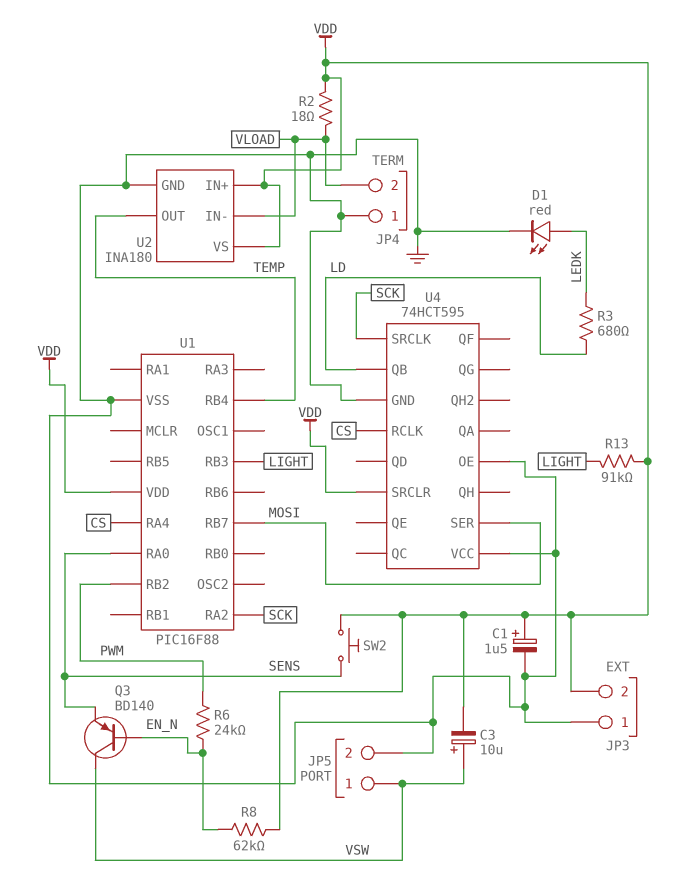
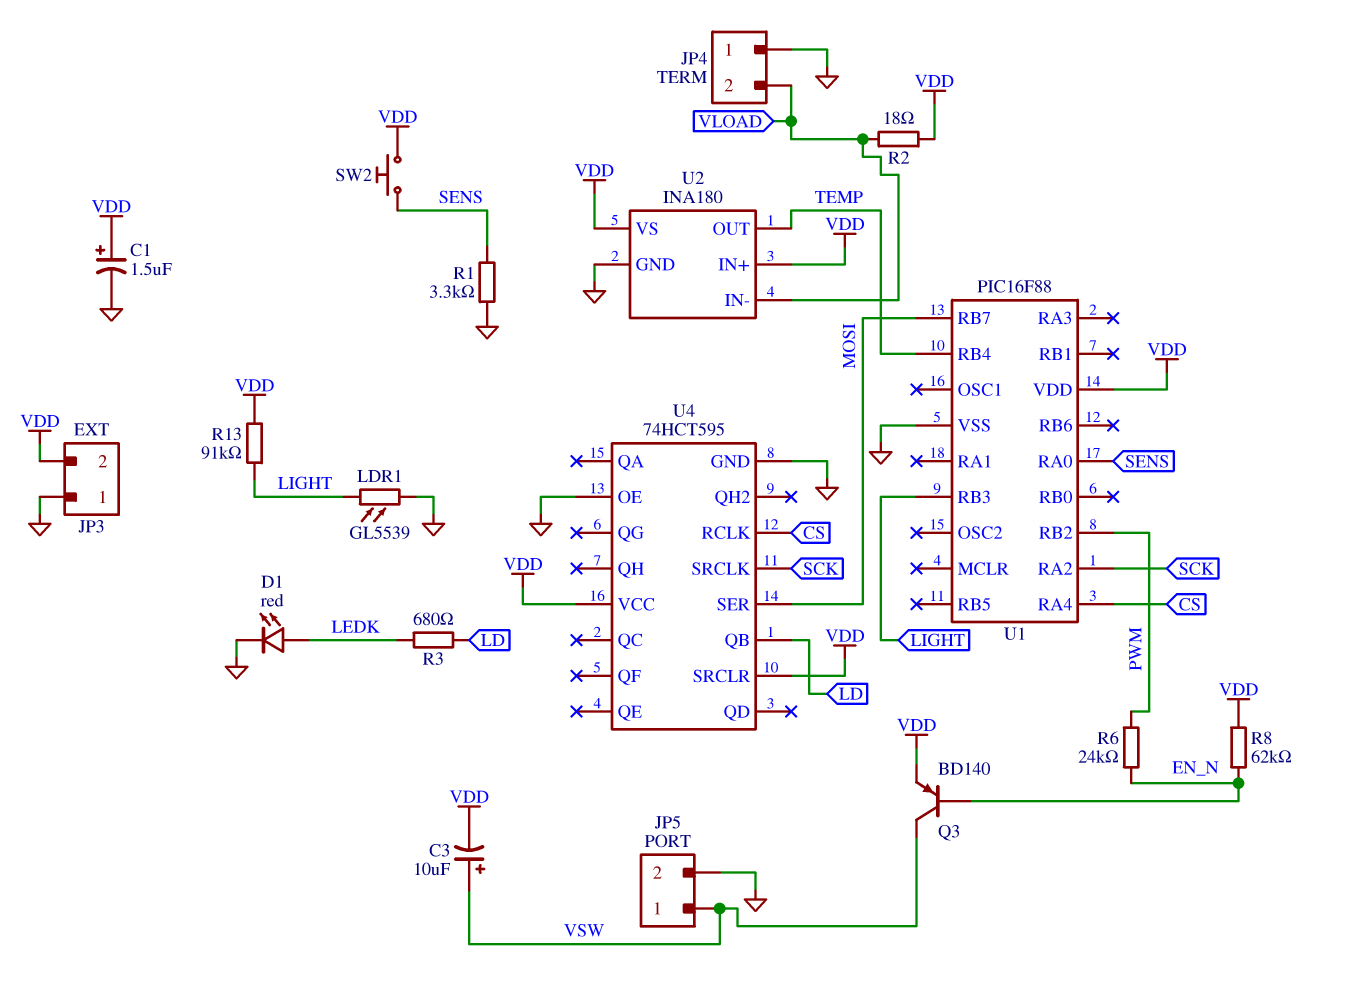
LDR1: none -> GL5539 (GND, LIGHT)
Q3: PNP BD140 (B EN_N, C VSW, E SENS) -> PNP BD140 (B EN_N, C VSW, E VDD)
R1: none -> 3.3k (GND, SENS)
U4 pin VCC: GND -> VDD

